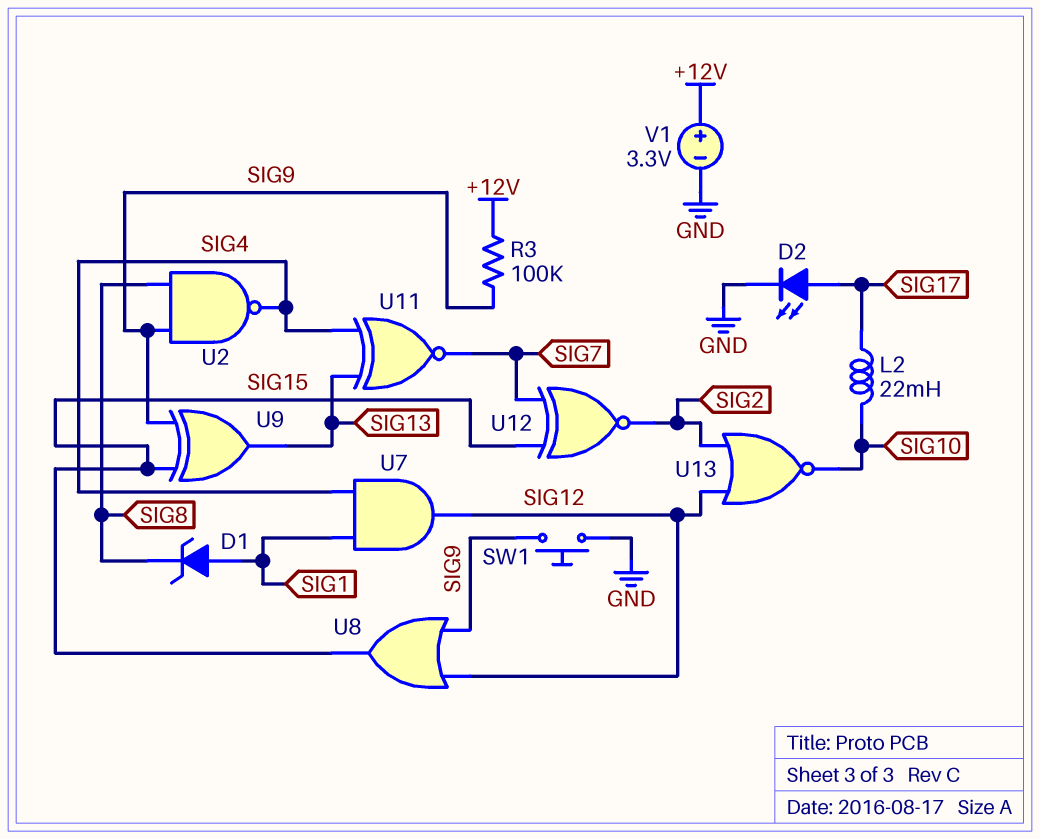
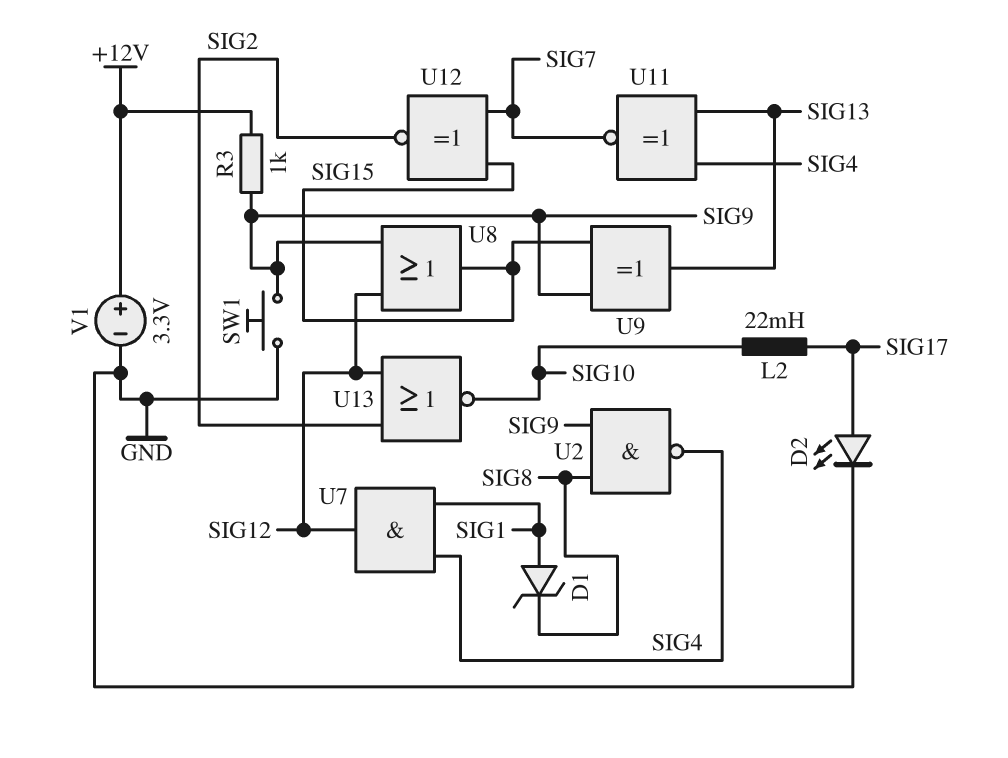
R3: 100k (+12V, SIG9) -> 1k (+12V, SIG9)

